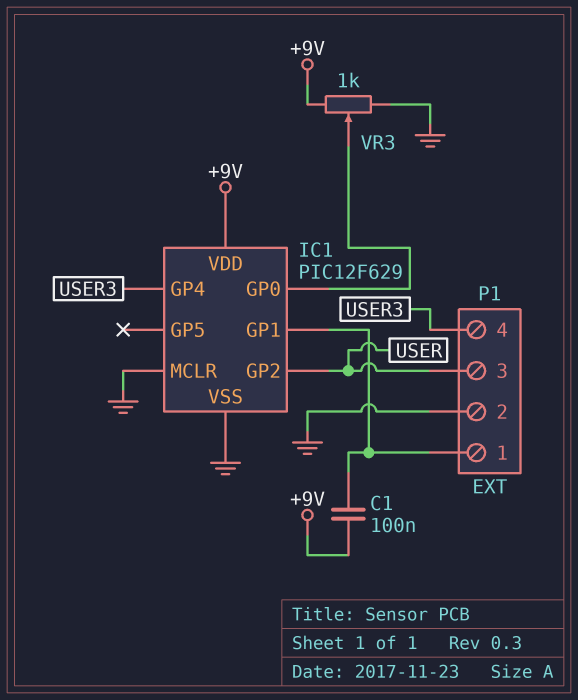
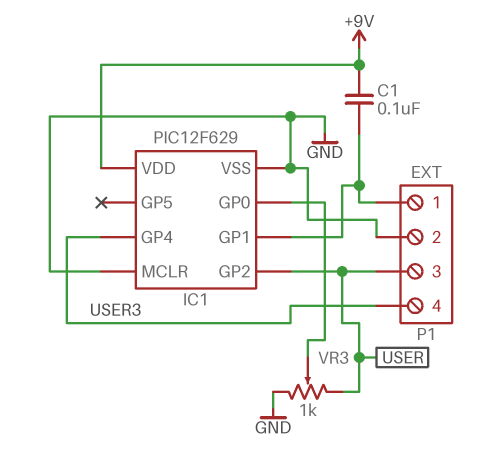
VR3: 1k (+9V, GND, wiper IC1/GP0) -> 1k (GND, USER, wiper IC1/GP0)

